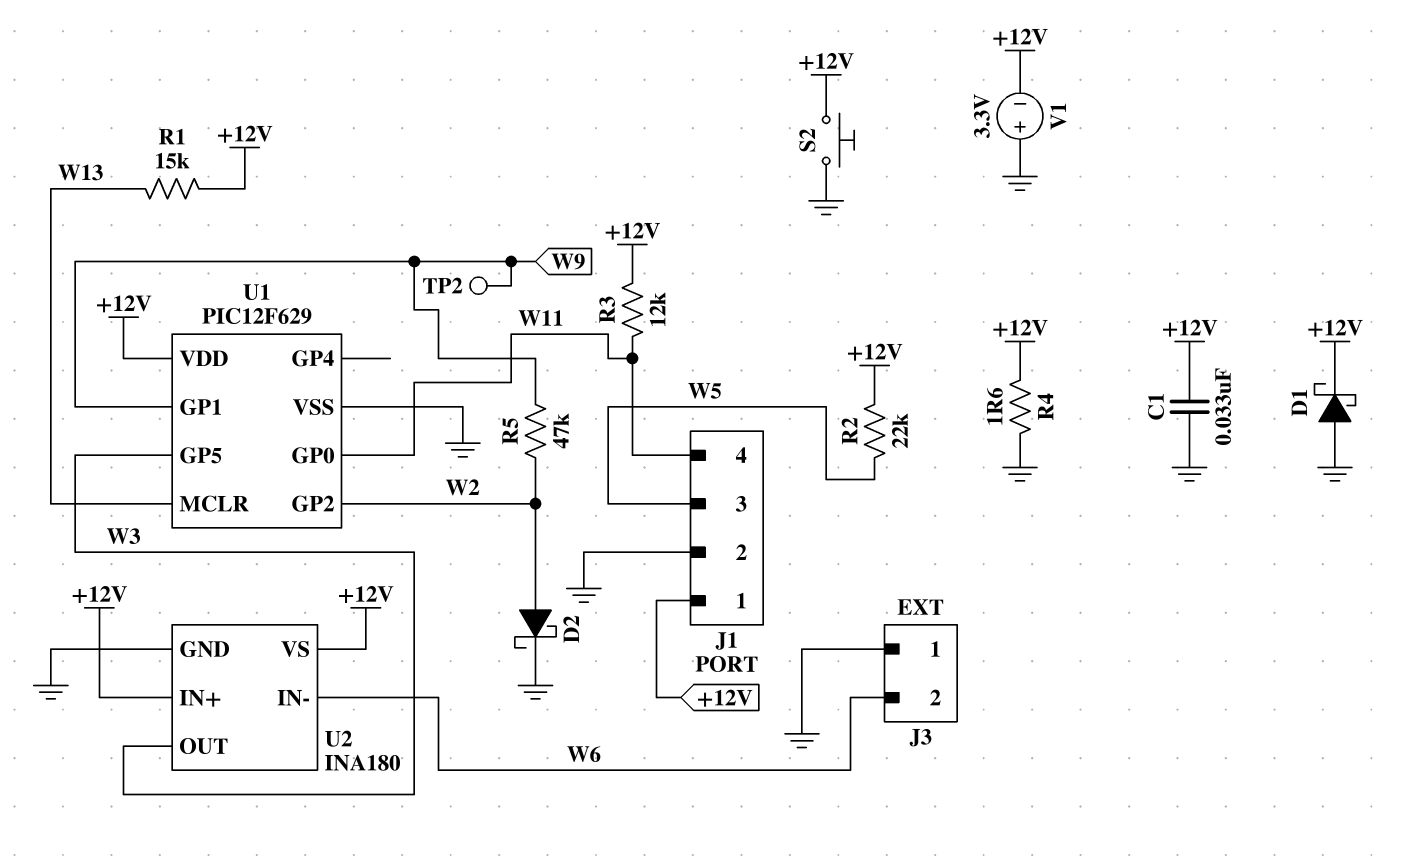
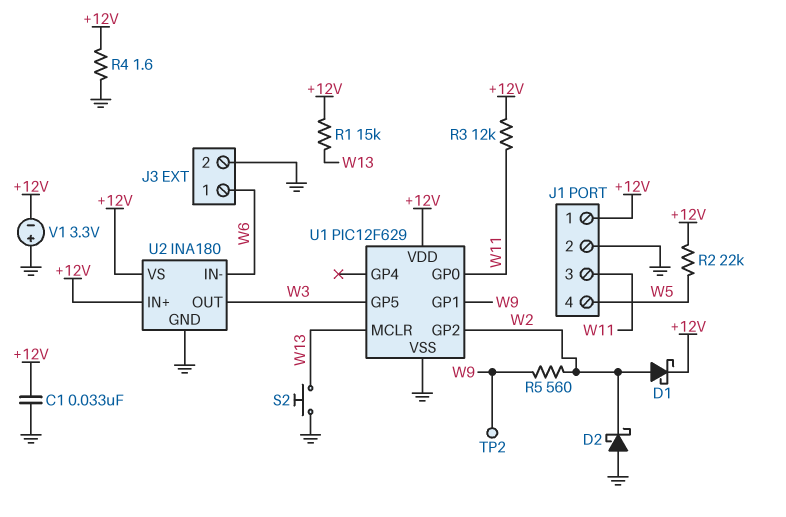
D1: schottky (A GND, K +12V) -> schottky (A W2, K +12V)
D2: schottky (A W2, K GND) -> schottky (A GND, K W2)
J1 pin 3: W5 -> W11
J1 pin 4: W11 -> W5
J3 pin 1: GND -> W6
J3 pin 2: W6 -> GND
R5: 47k (W2, W9) -> 560 (W2, W9)
S2: button (+12V, GND) -> button (GND, W13)

